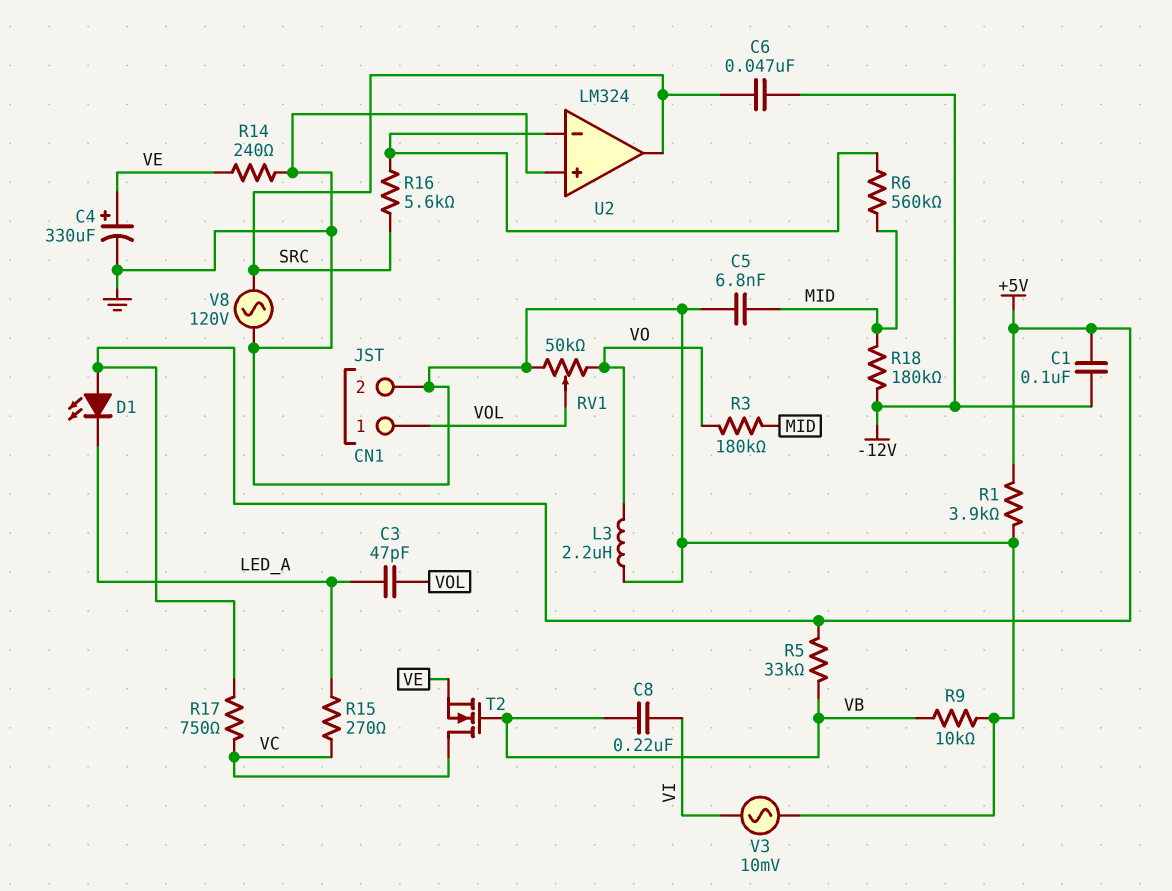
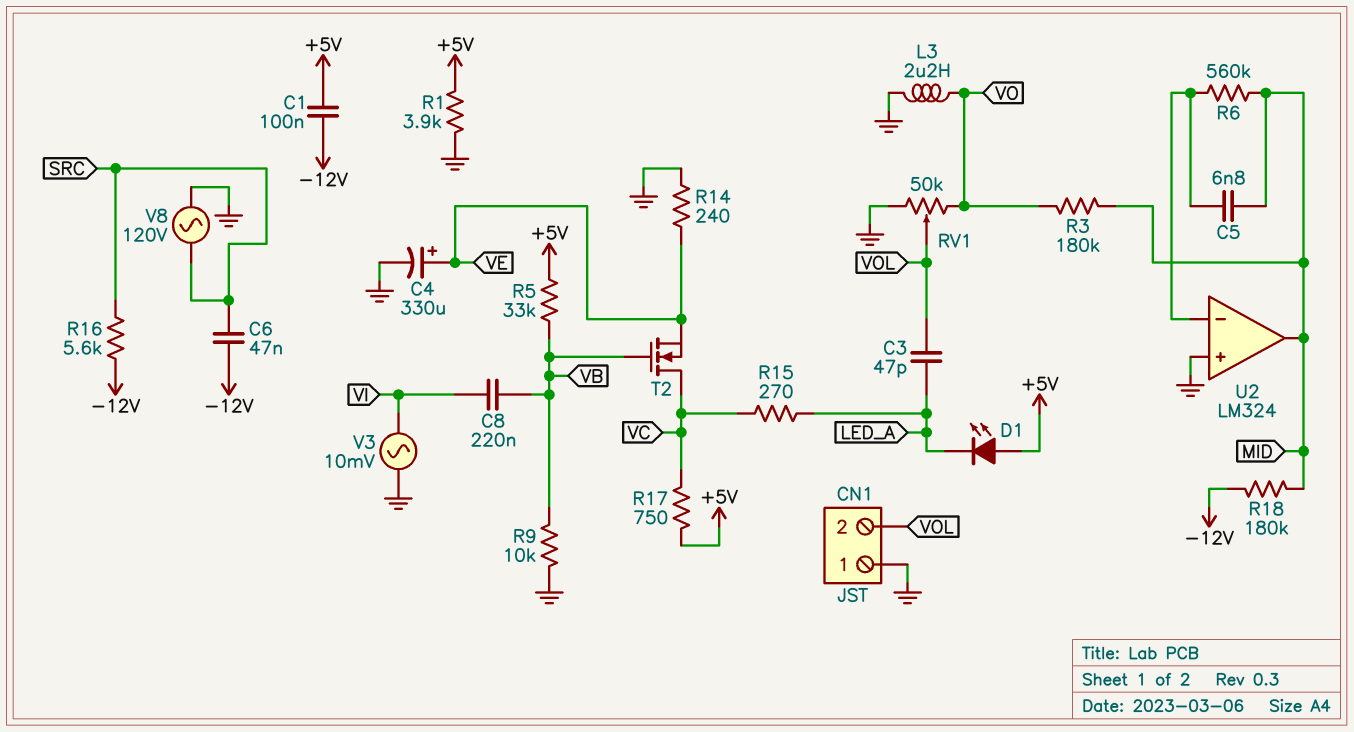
C5: 6.8nF (GND, MID) -> 6.8nF (MID, U2/in-)
CN1 pin 1: VOL -> GND
CN1 pin 2: GND -> VOL
R16: 5.6k (SRC, U2/in-) -> 5.6k (-12V, SRC)
U2 pin out: SRC -> MID

